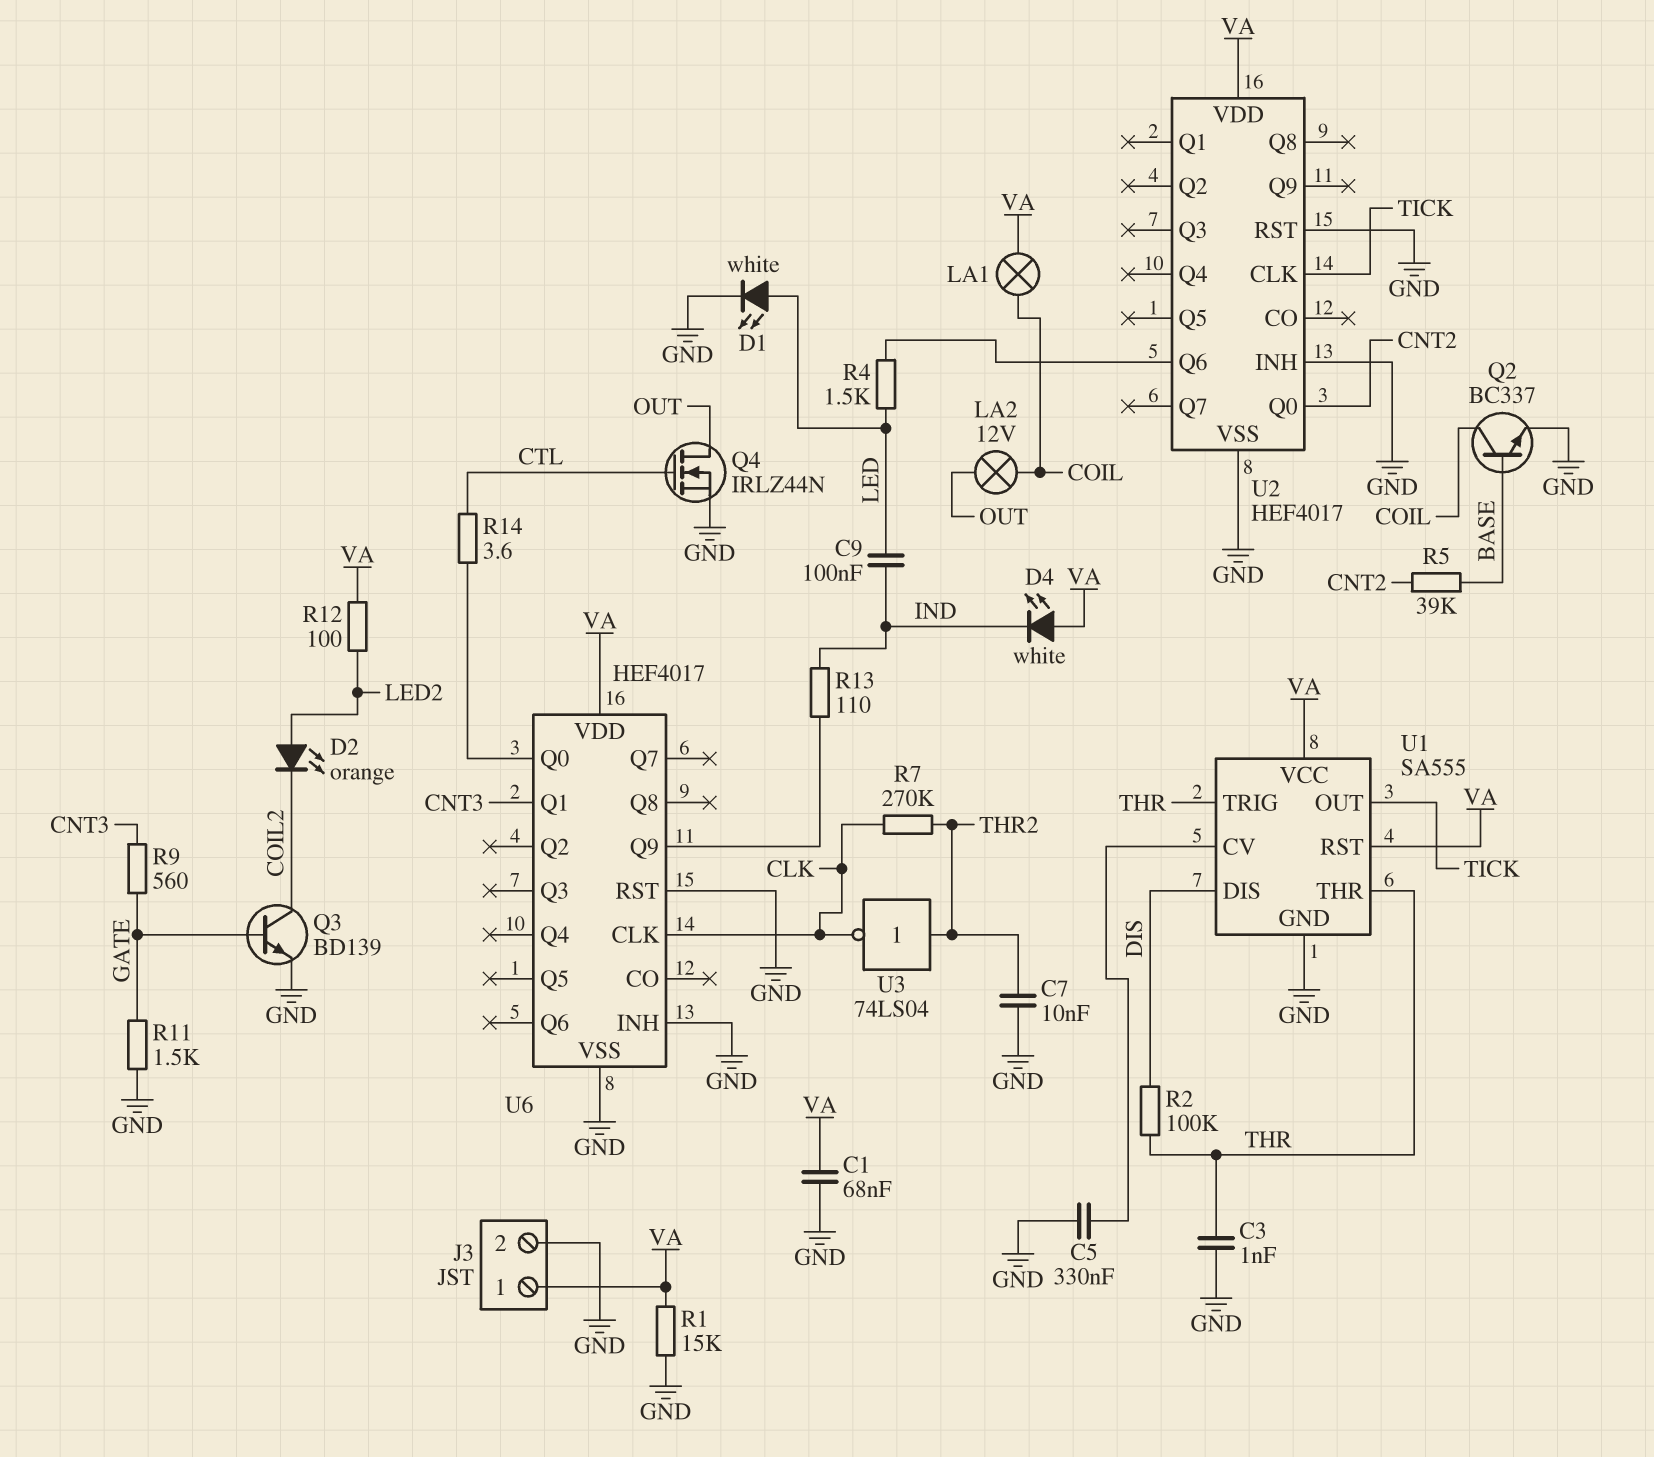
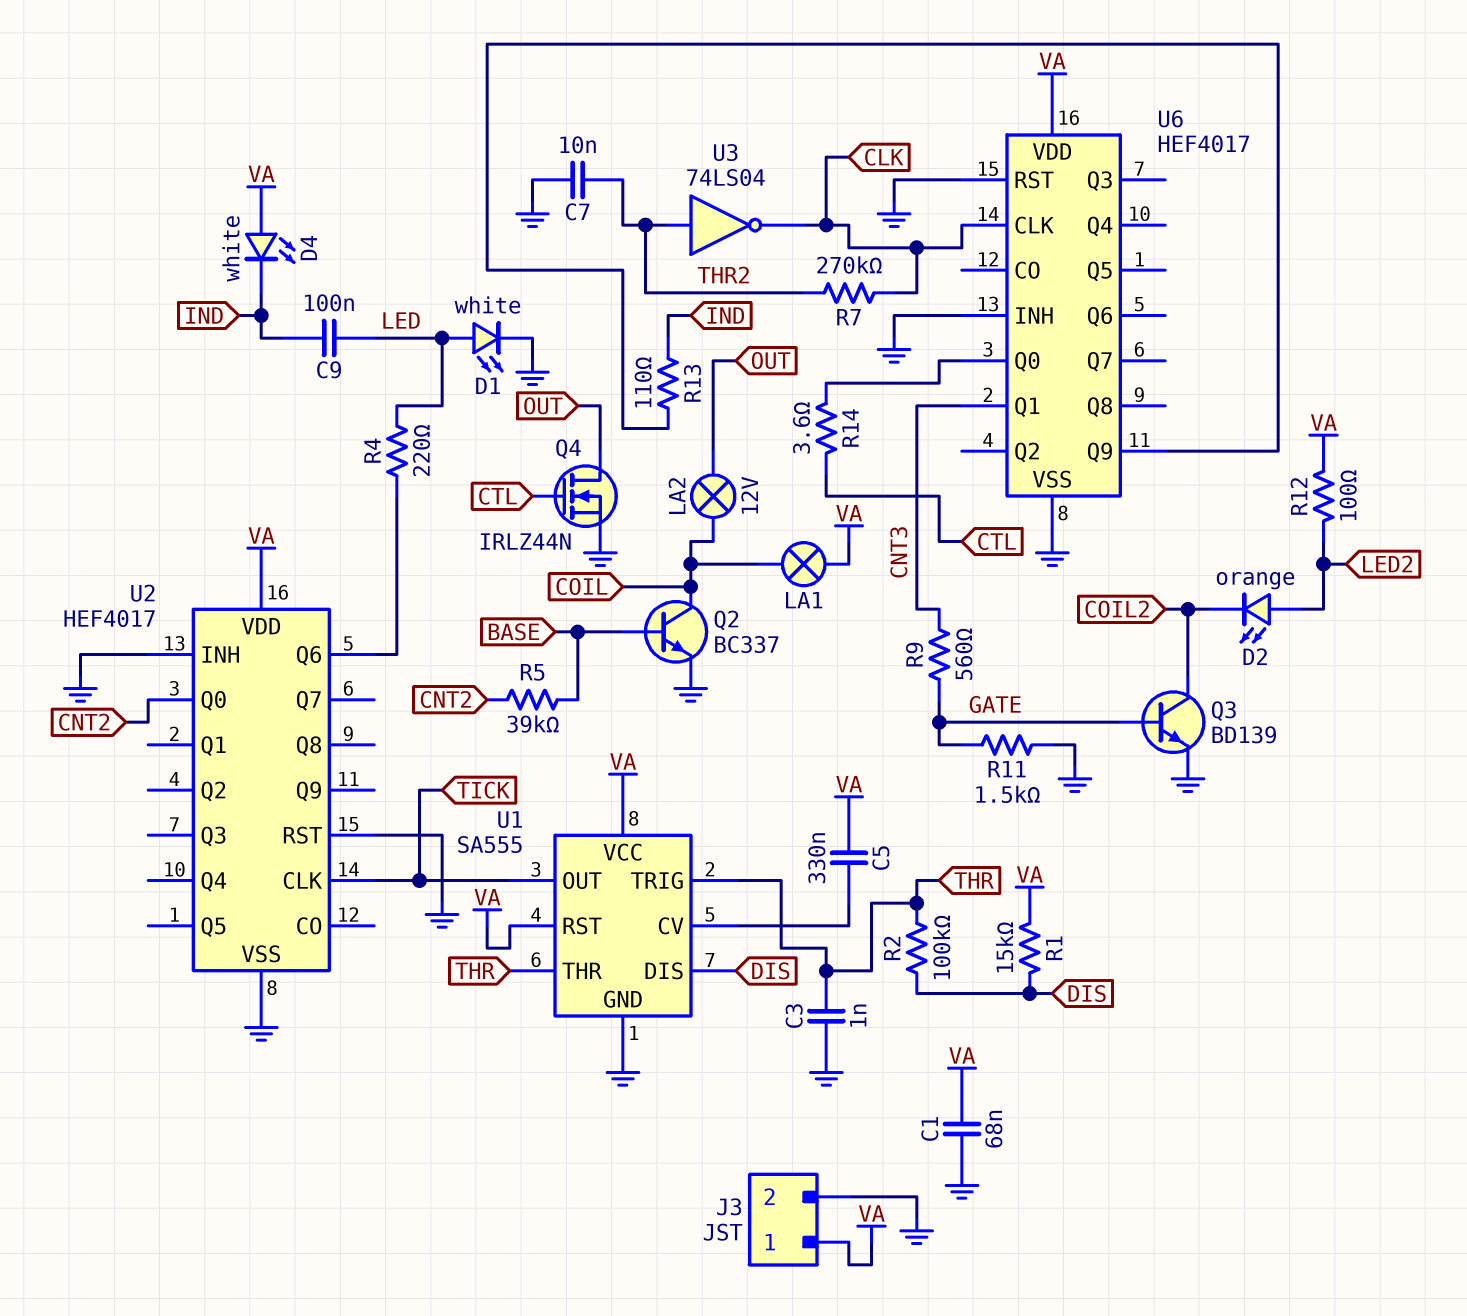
C5: 330nF (GND, U1/CV) -> 330nF (U1/CV, VA)
R1: 15k (GND, VA) -> 15k (DIS, VA)
R4: 1.5k (LED, U2/Q6) -> 220 (LED, U2/Q6)

